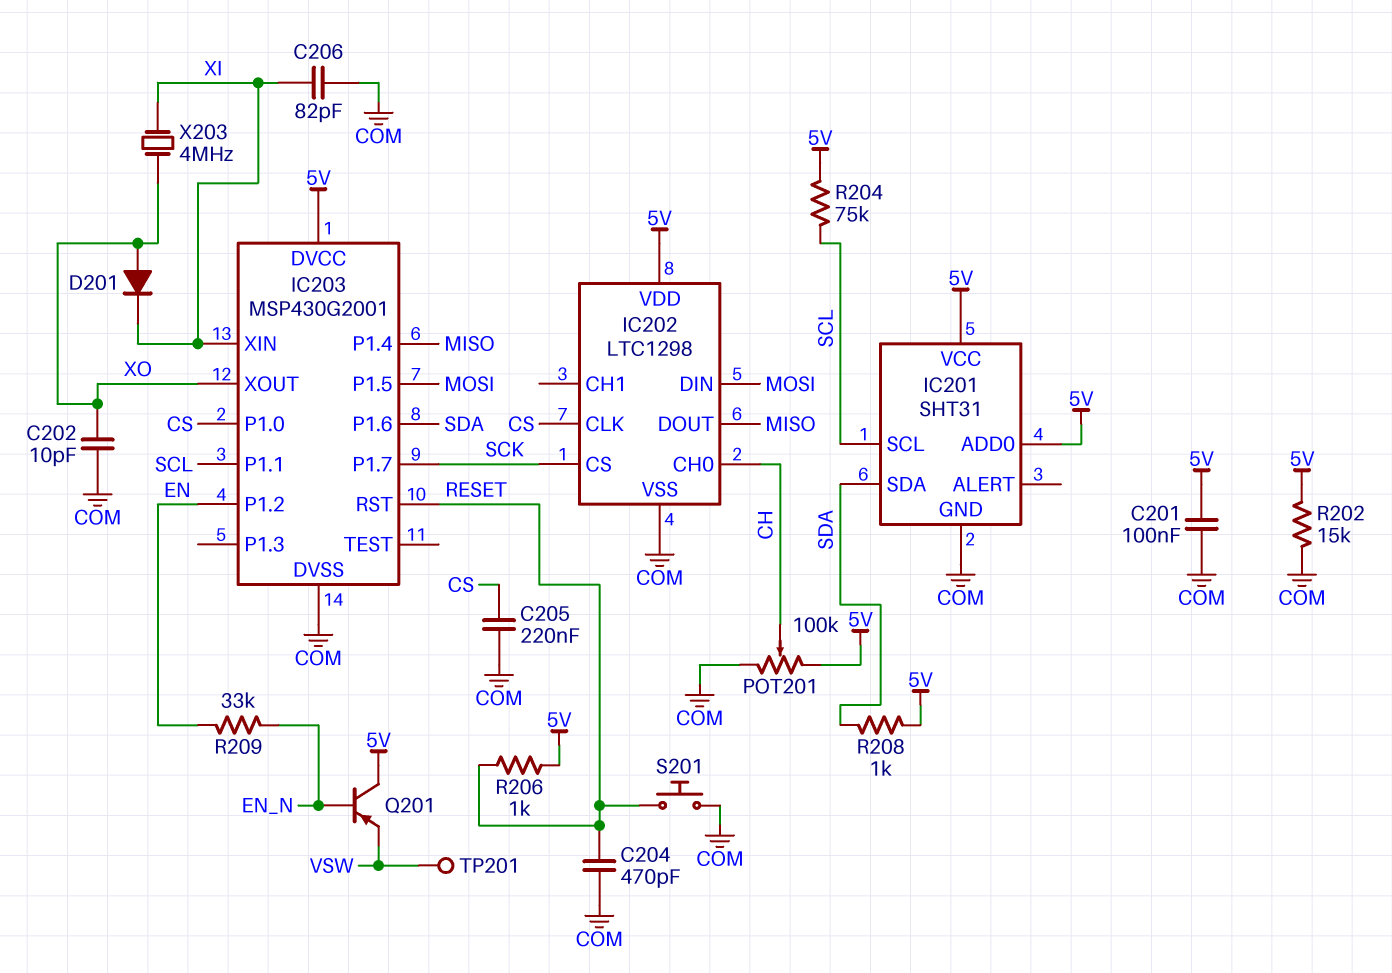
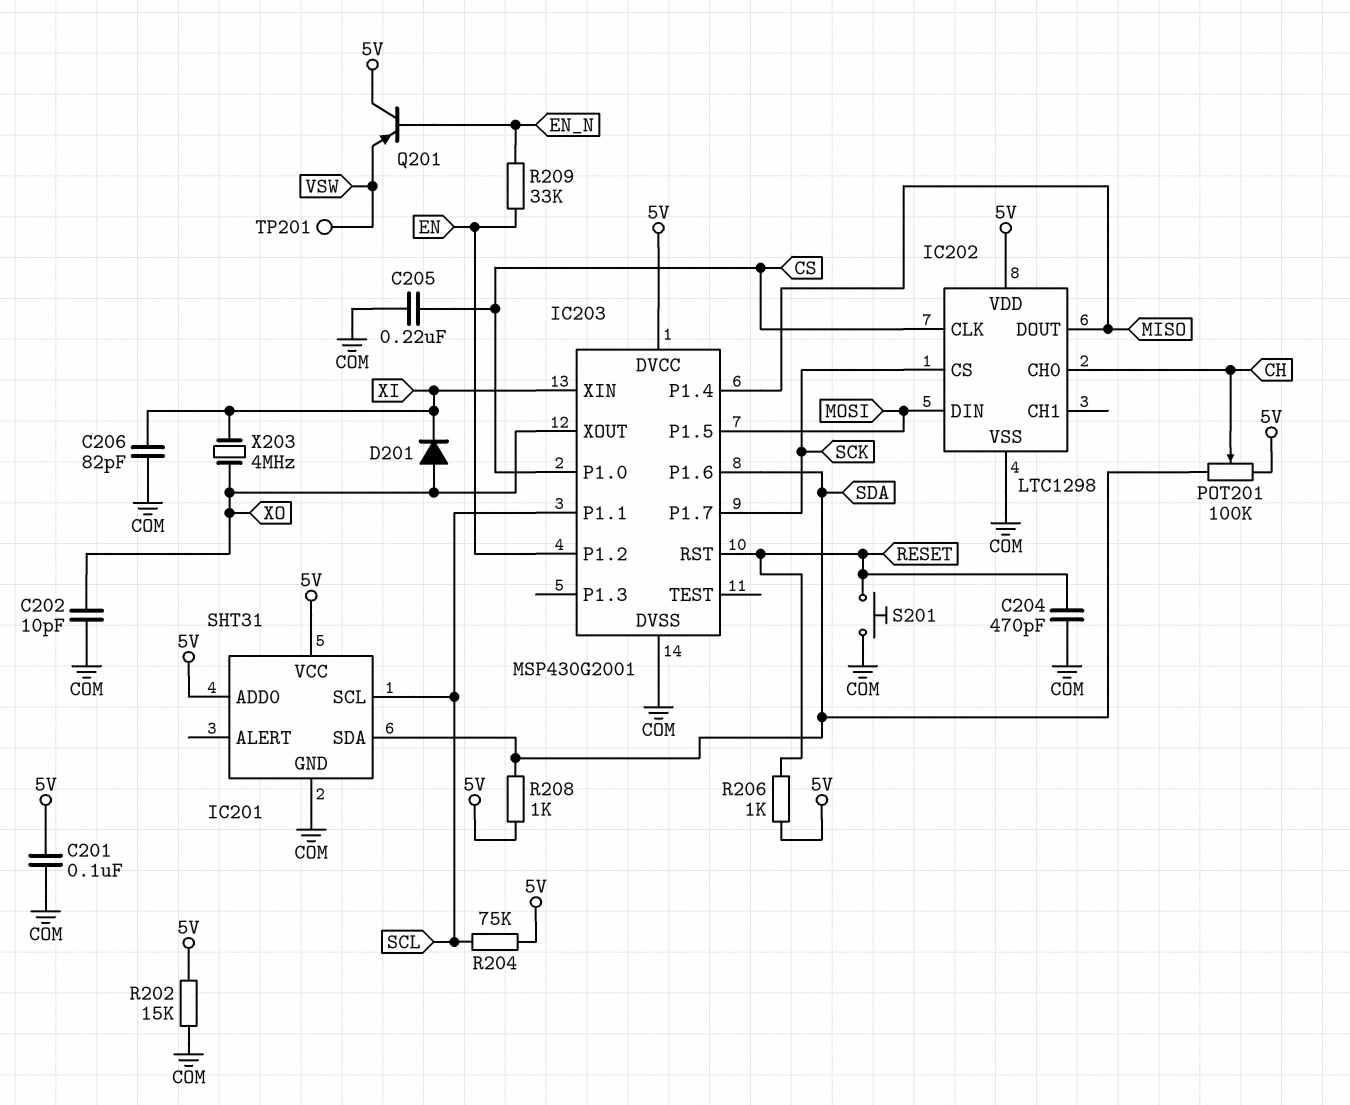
POT201: 100k (5V, COM, wiper CH) -> 100k (5V, SDA, wiper CH)

